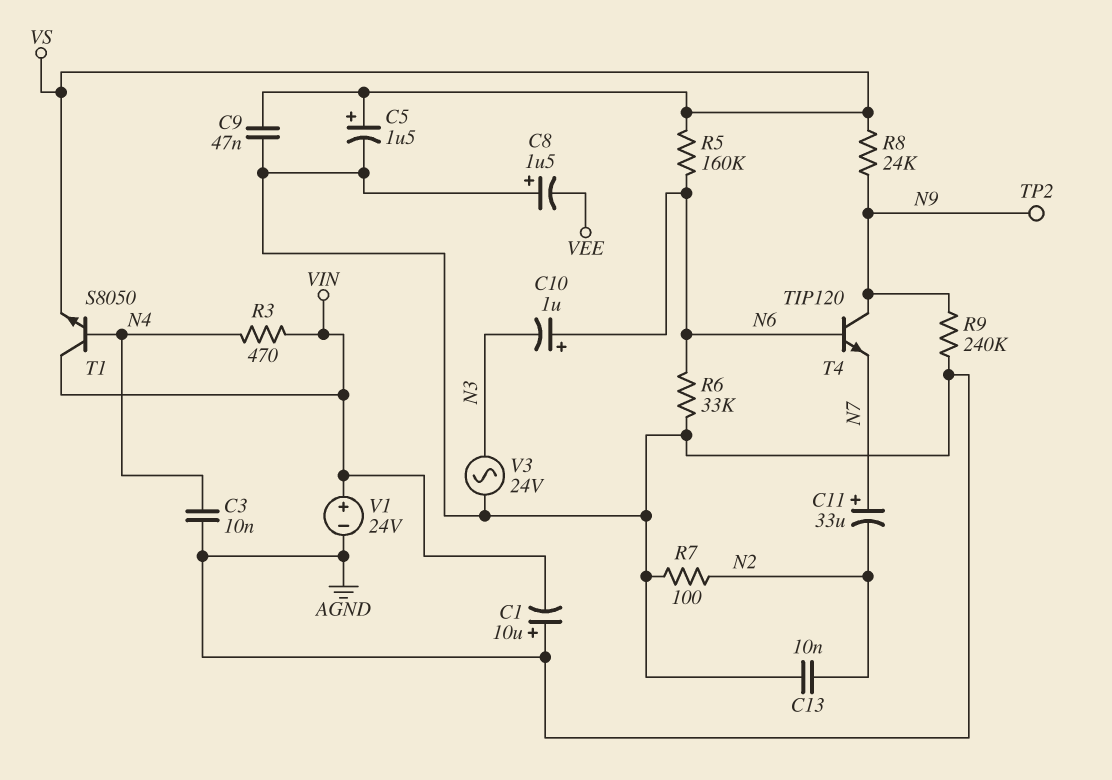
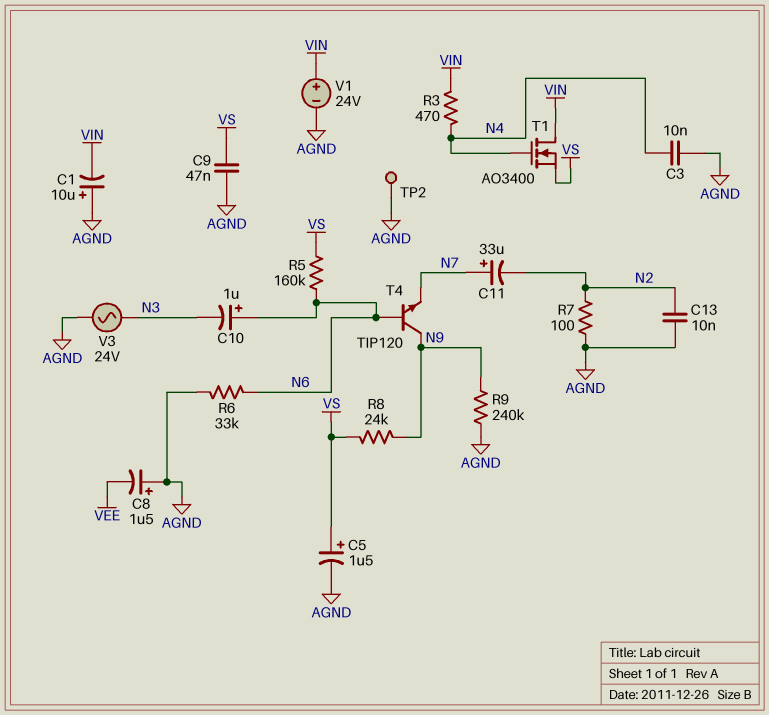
T1: NPN S8050 (B N4, C VIN, E VS) -> NMOS AO3400 (G N4, D VIN, S VS)
TP2: test point (N9) -> test point (AGND)

